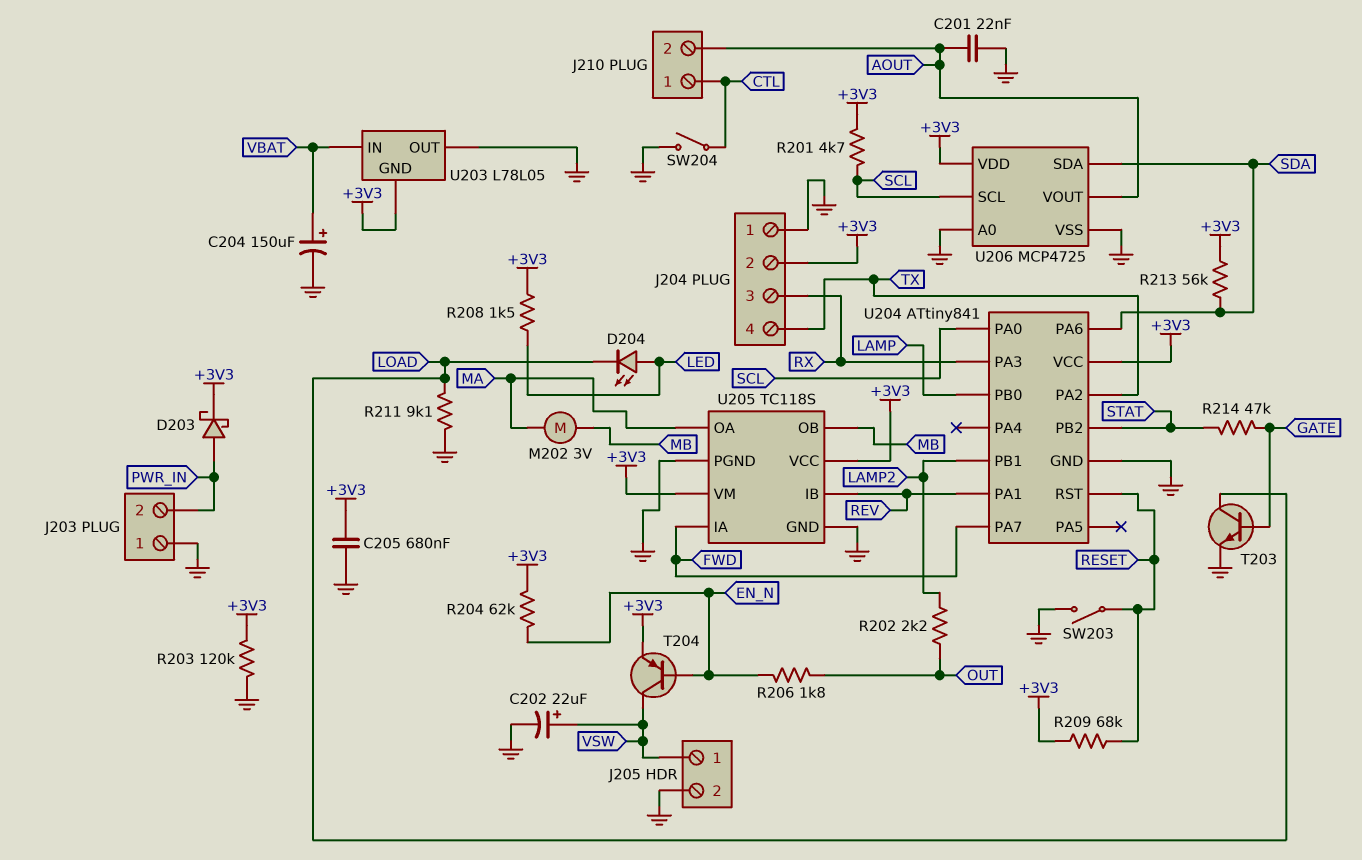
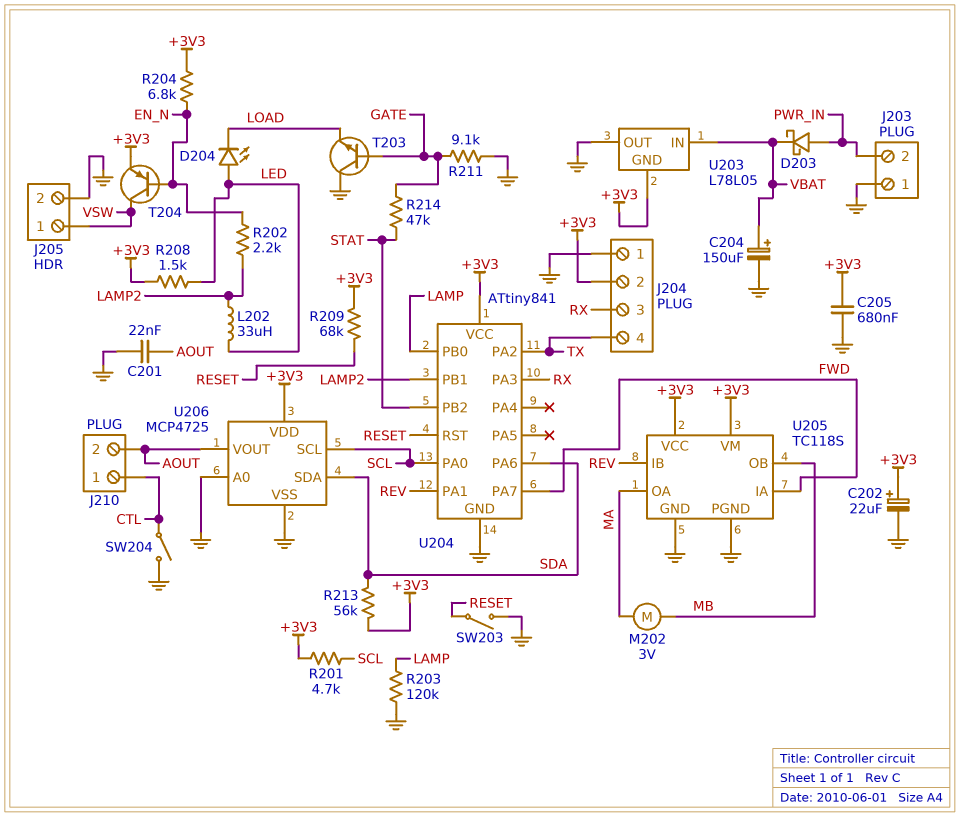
C202: 22uF (plus VSW, minus GND) -> 22uF (plus +3V3, minus GND)
D203: schottky (A PWR_IN, K +3V3) -> schottky (A PWR_IN, K VBAT)
L202: none -> 33uH (LAMP2, LED)
R202: 2.2k (LAMP2, OUT) -> 2.2k (EN_N, LAMP2)
R203: 120k (+3V3, GND) -> 120k (GND, LAMP)
R204: 62k (+3V3, EN_N) -> 6.8k (+3V3, EN_N)
R206: 1.8k (EN_N, OUT) -> none
R211: 9.1k (GND, LOAD) -> 9.1k (GATE, GND)
T203: NPN (B GATE, C LOAD, E GND) -> NPN (B GATE, C GND, E LOAD)

